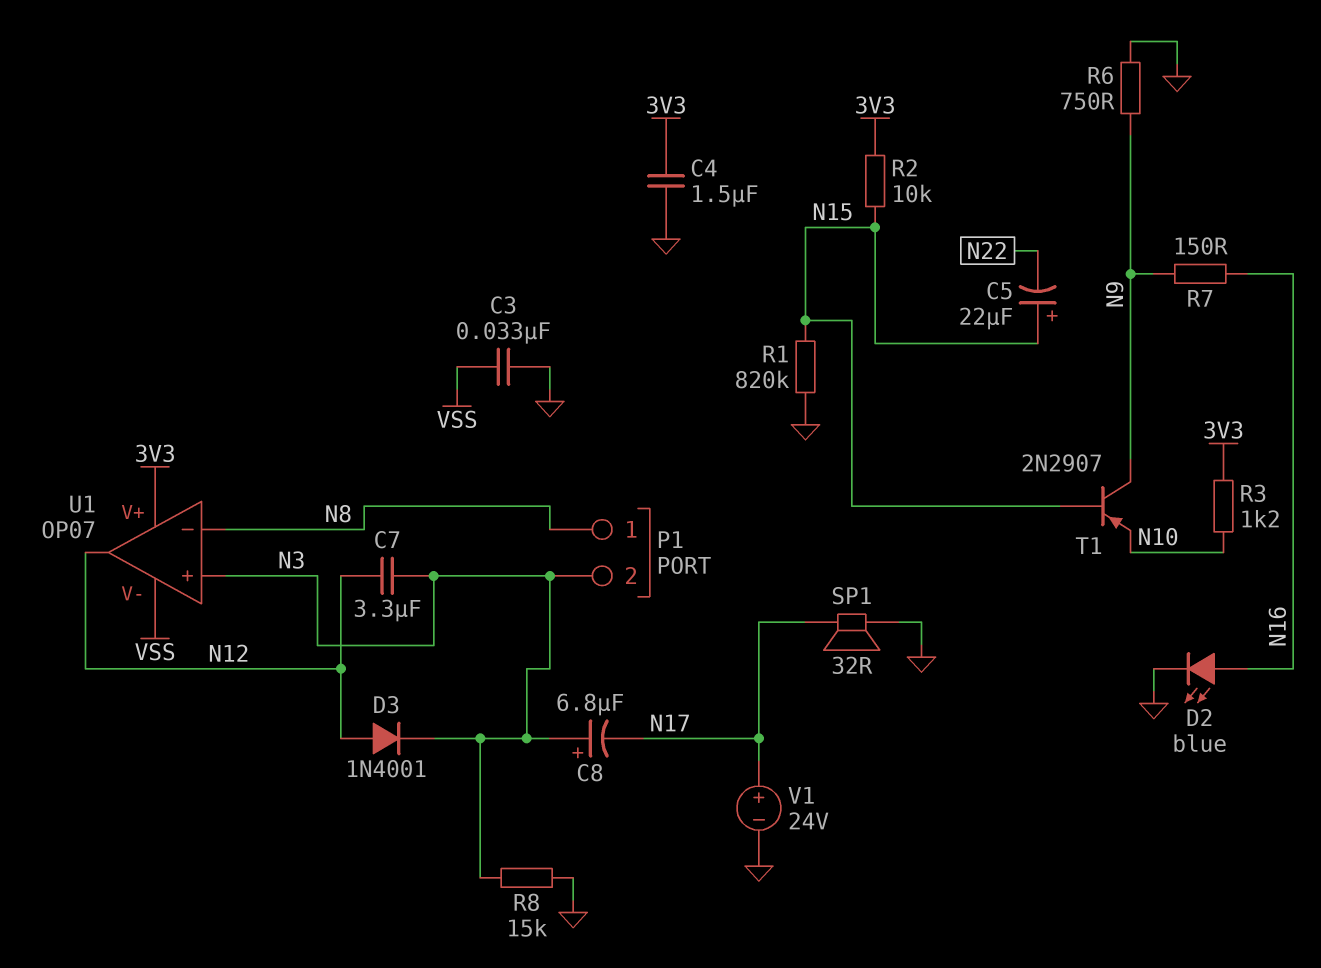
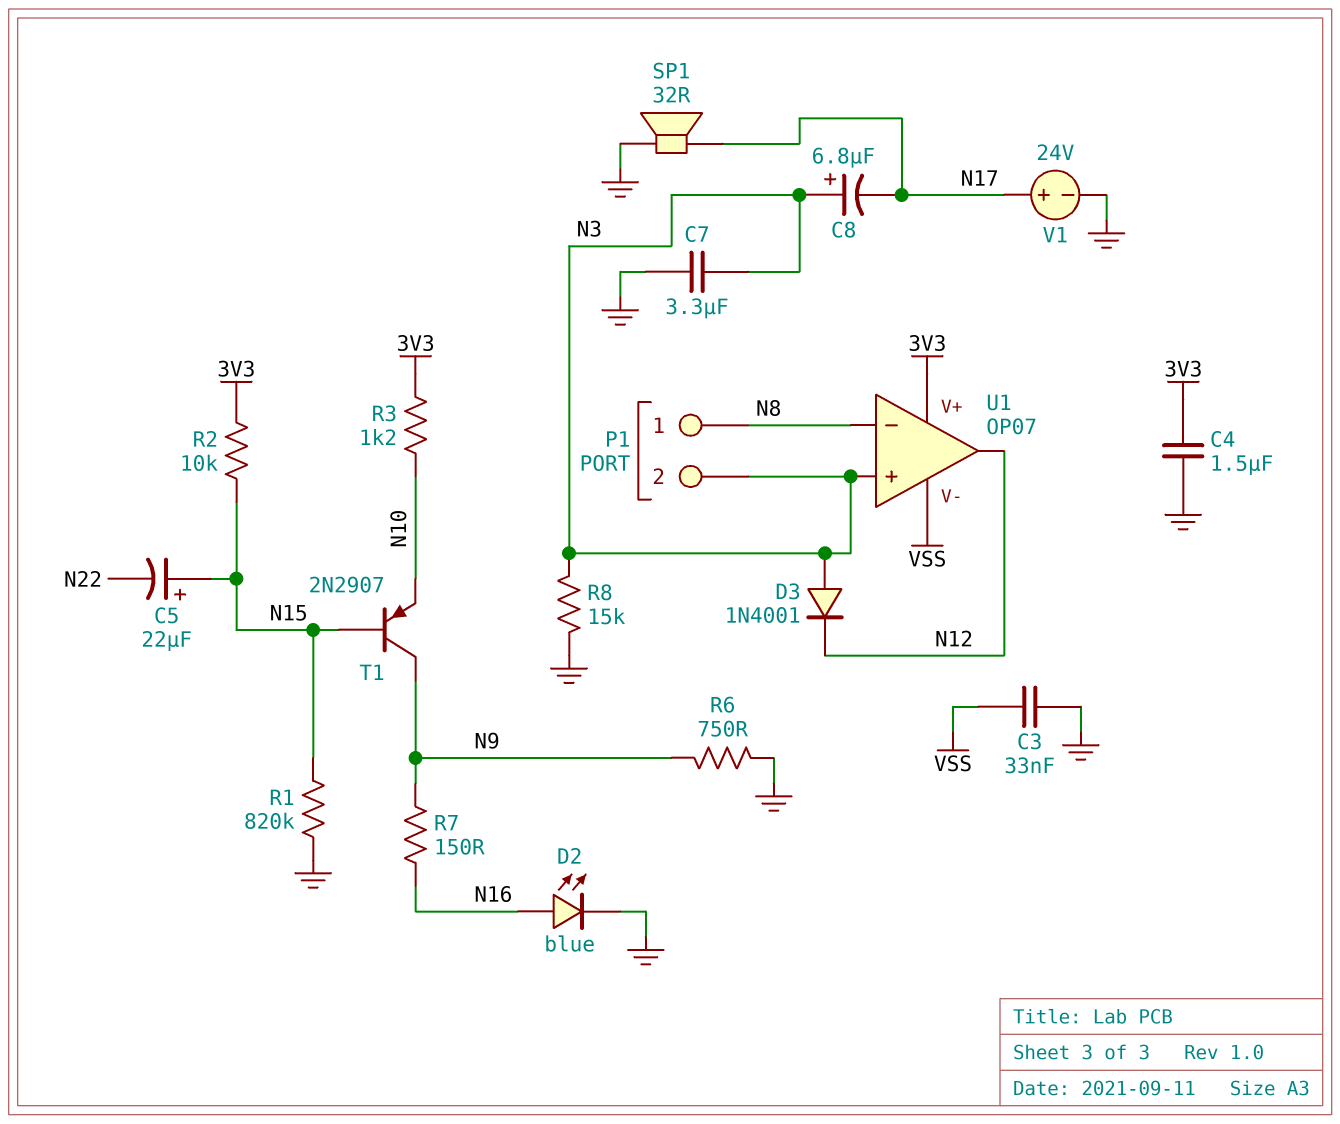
C7: 3.3uF (N3, N12) -> 3.3uF (GND, N3)
D3: diode 1N4001 (A N12, K N3) -> diode 1N4001 (A N3, K N12)

